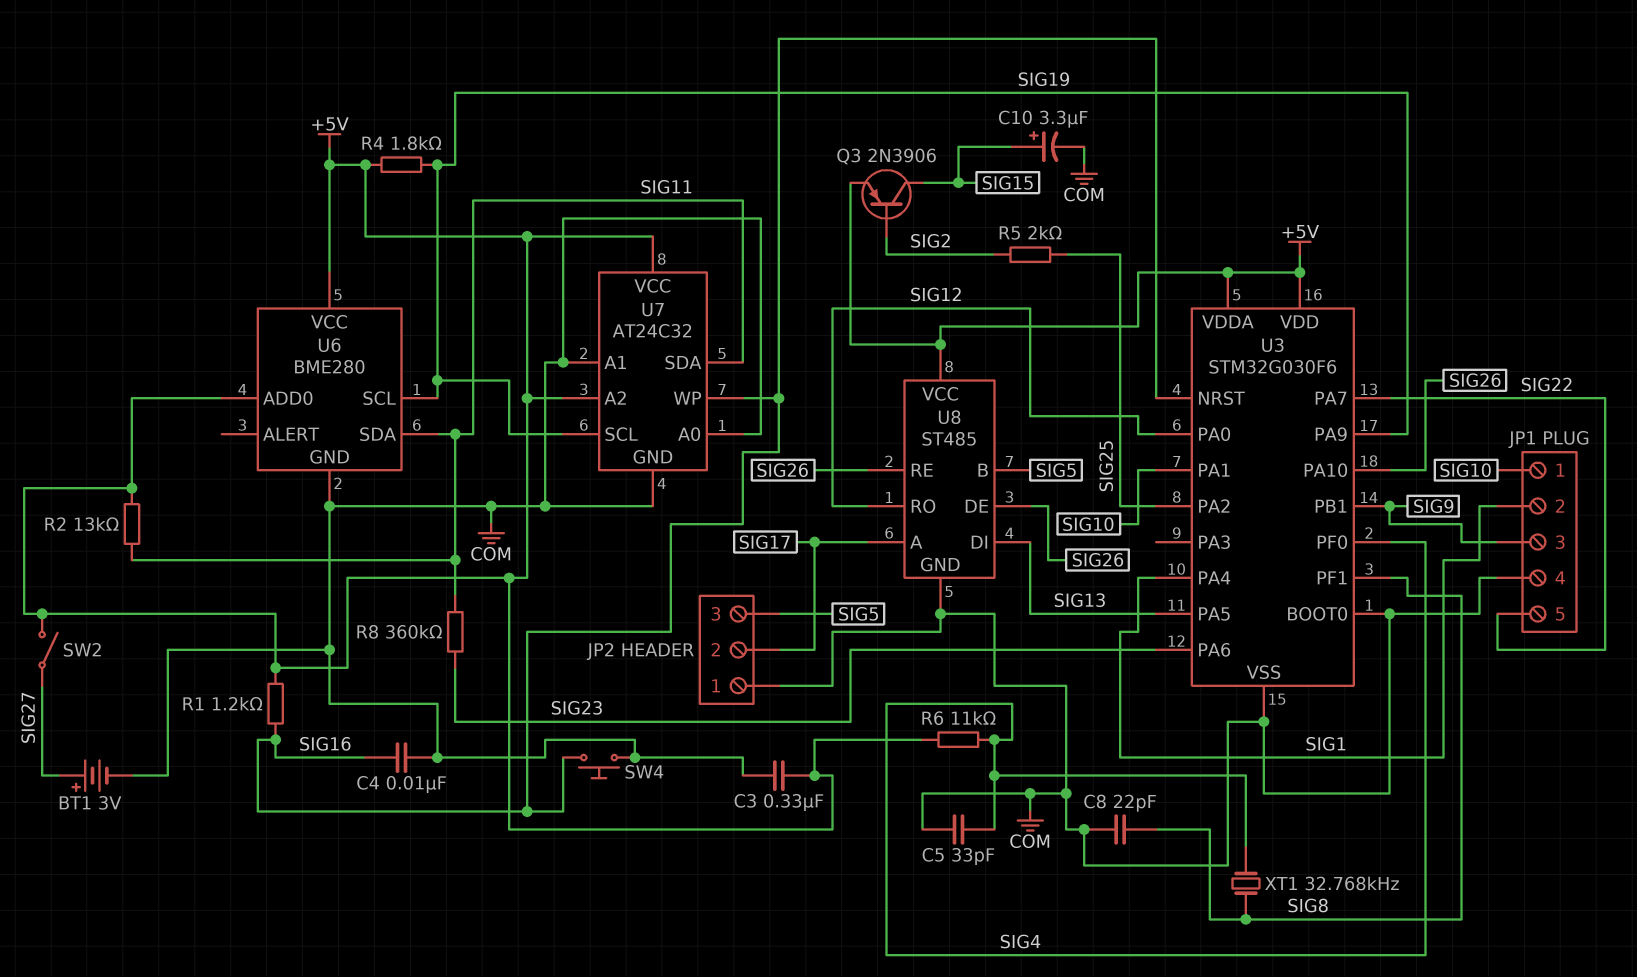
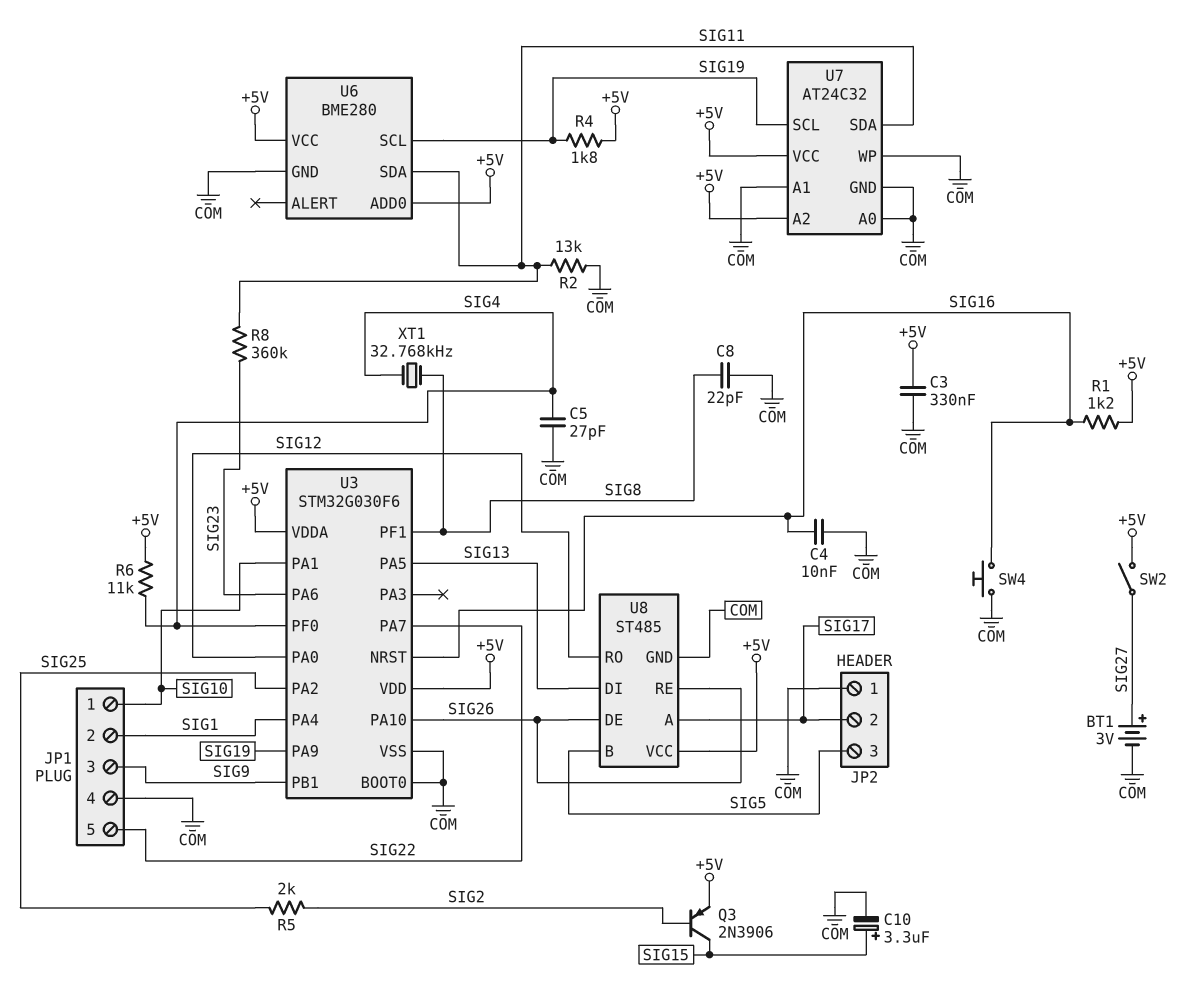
C5: 33pF (COM, SIG4) -> 27pF (COM, SIG4)
R2: 13k (+5V, SIG11) -> 13k (COM, SIG11)
U7 pin WP: SIG16 -> COM

